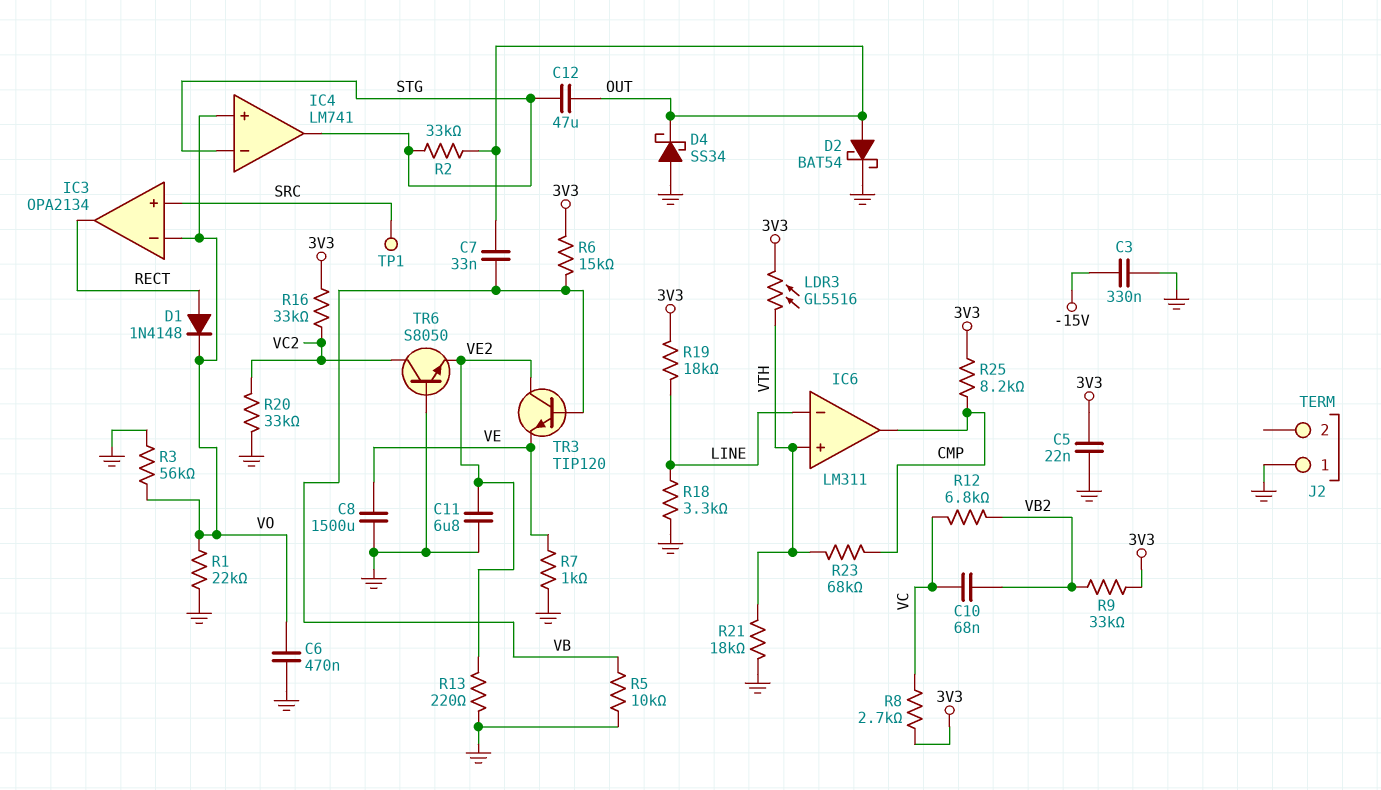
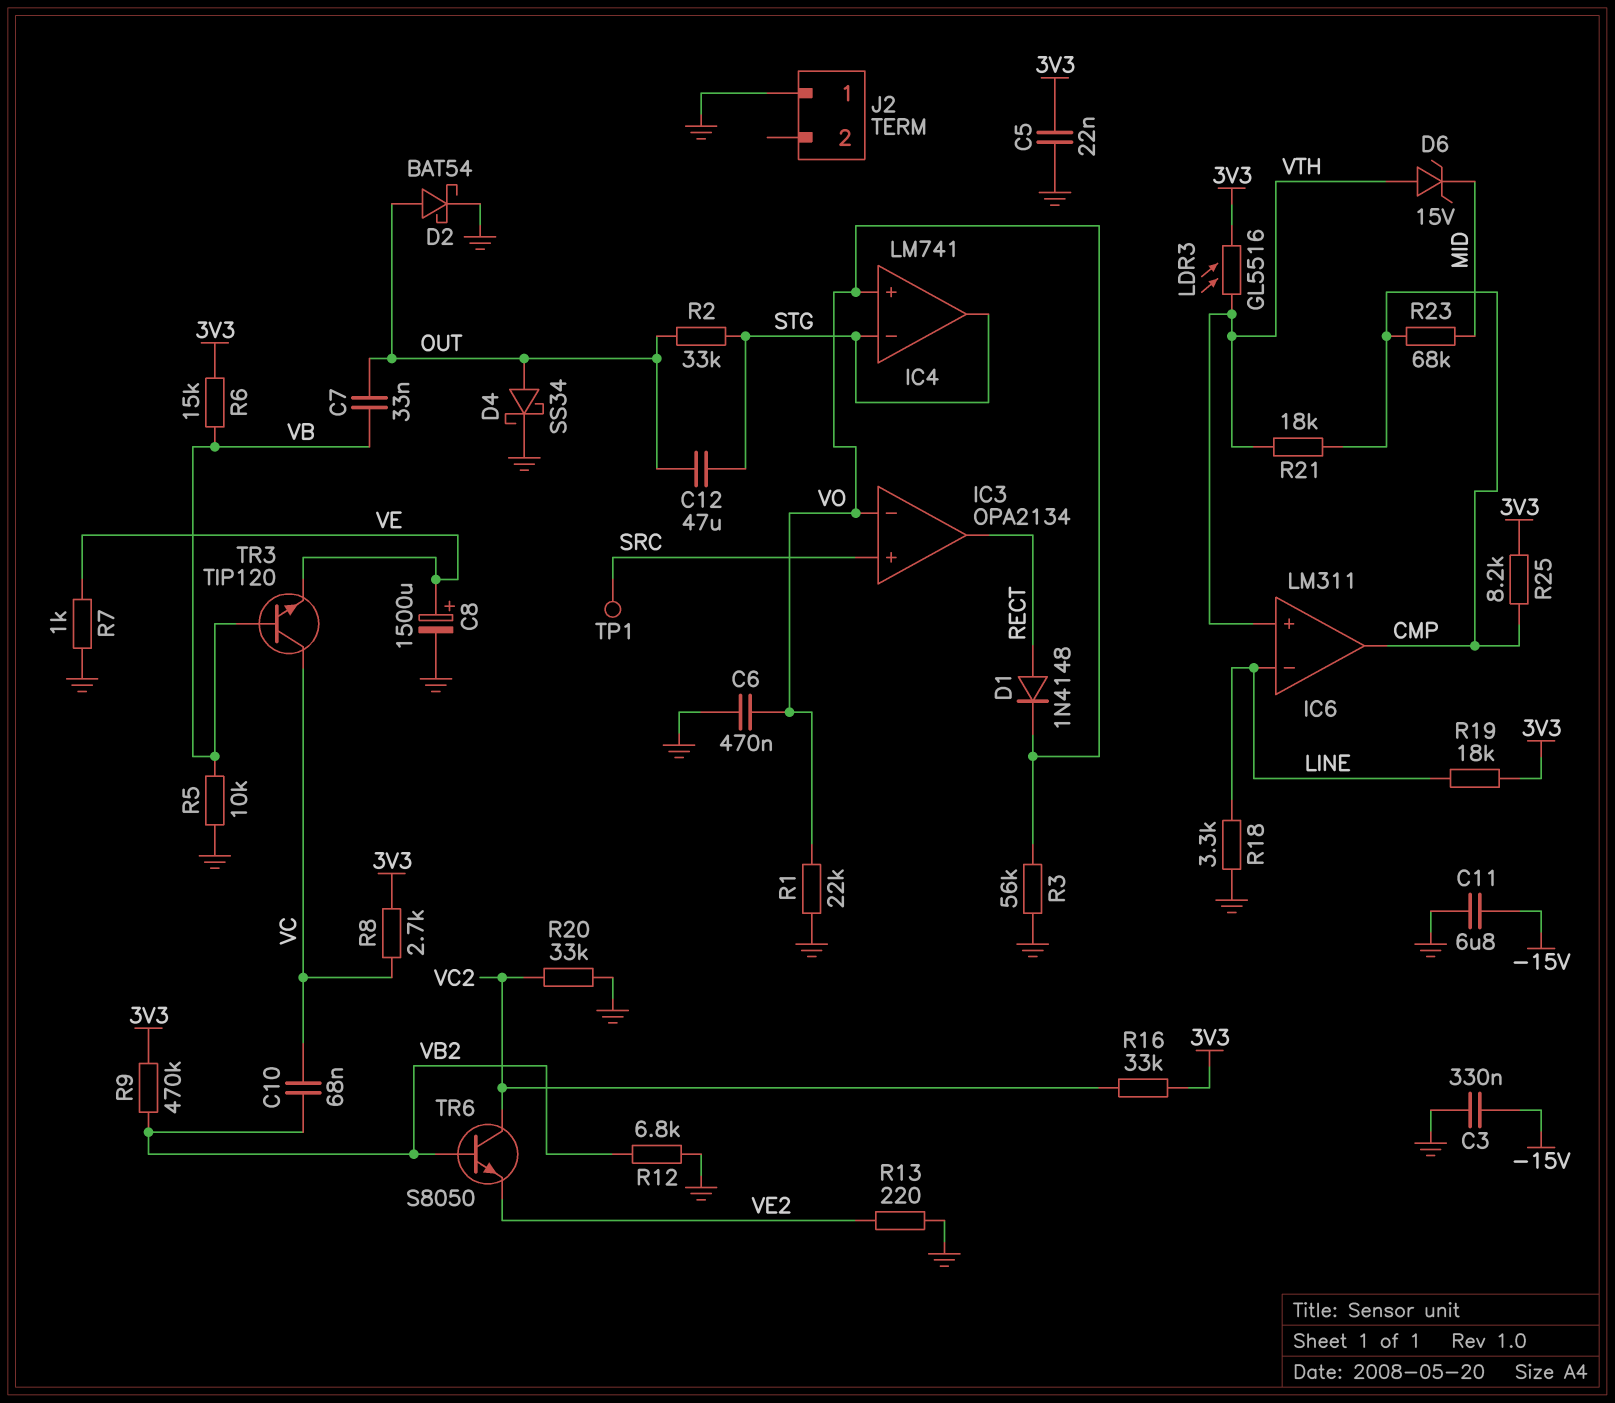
C8: 1500uF (GND, VE) -> 1500uF (plus VE, minus GND)
C11: 6.8uF (GND, VE2) -> 6.8uF (-15V, GND)
D4: schottky SS34 (A GND, K OUT) -> schottky SS34 (A OUT, K GND)
D6: none -> zener 15V (A VTH, K MID)
R9: 33k (3V3, VB2) -> 470k (3V3, VB2)
R12: 6.8k (VB2, VC) -> 6.8k (GND, VB2)
R21: 18k (GND, VTH) -> 18k (CMP, VTH)
R23: 68k (CMP, VTH) -> 68k (CMP, MID)
TR3: NPN TIP120 (B VB, C VE2, E VE) -> NPN TIP120 (B VB, C VC, E VE)
TR6: NPN S8050 (B GND, C VC2, E VE2) -> NPN S8050 (B VB2, C VC2, E VE2)

